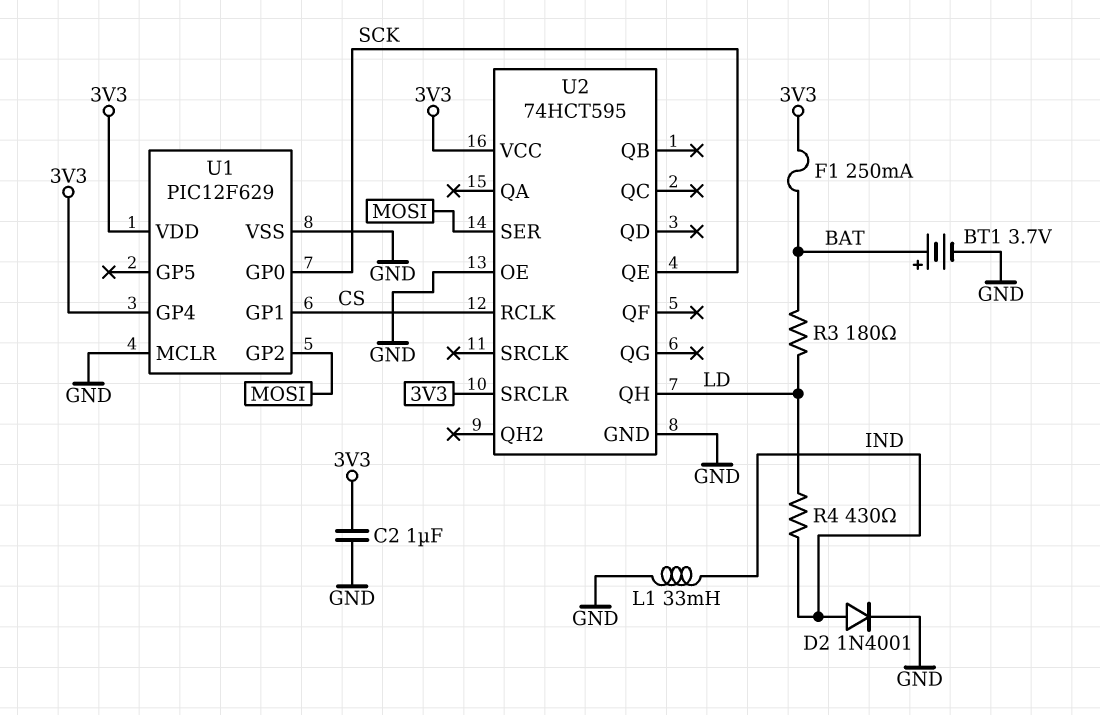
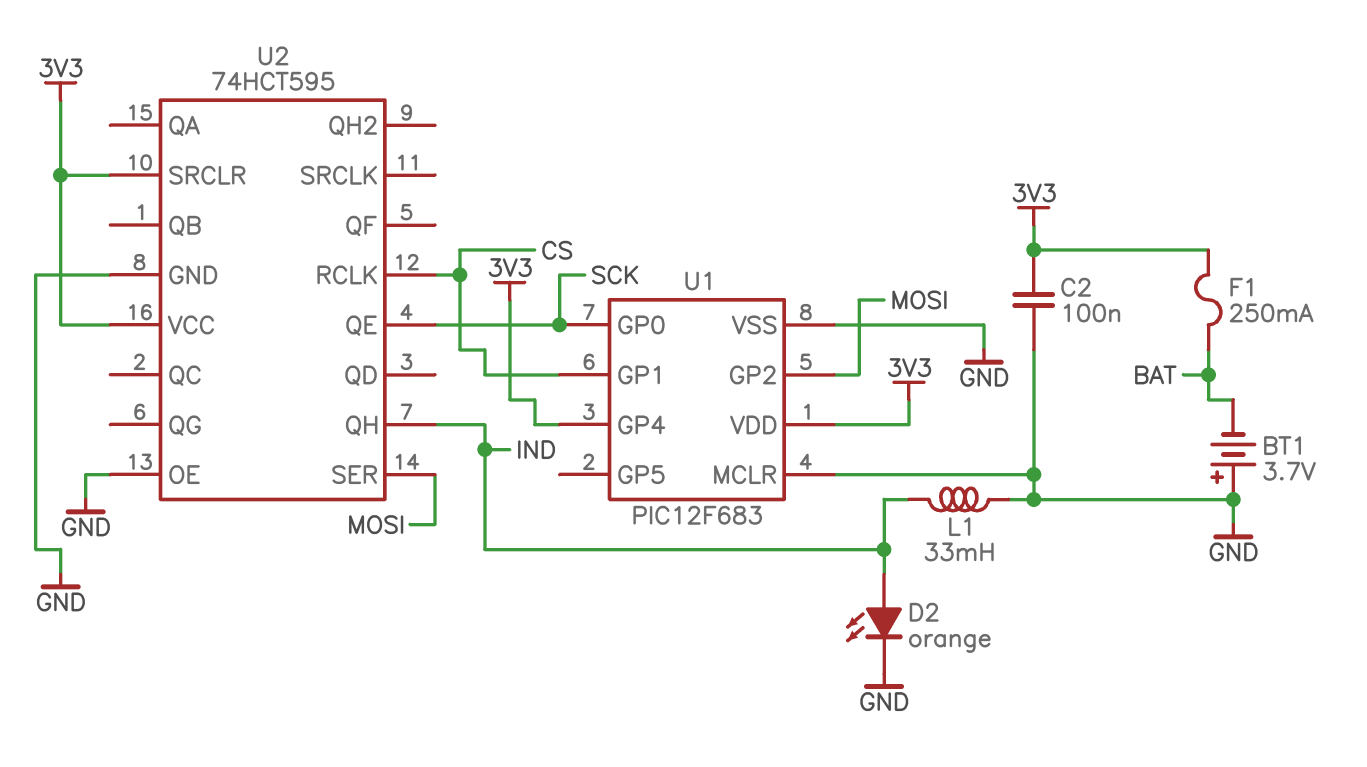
BT1: 3.7V (plus BAT, minus GND) -> 3.7V (plus GND, minus BAT)
C2: 1uF (3V3, GND) -> 100nF (3V3, GND)
D2: diode 1N4001 (A IND, K GND) -> LED orange (A IND, K GND)
R3: 180 (BAT, LD) -> none
R4: 430 (IND, LD) -> none
U1: PIC12F629 -> PIC12F683
U2 pin QH: LD -> IND

